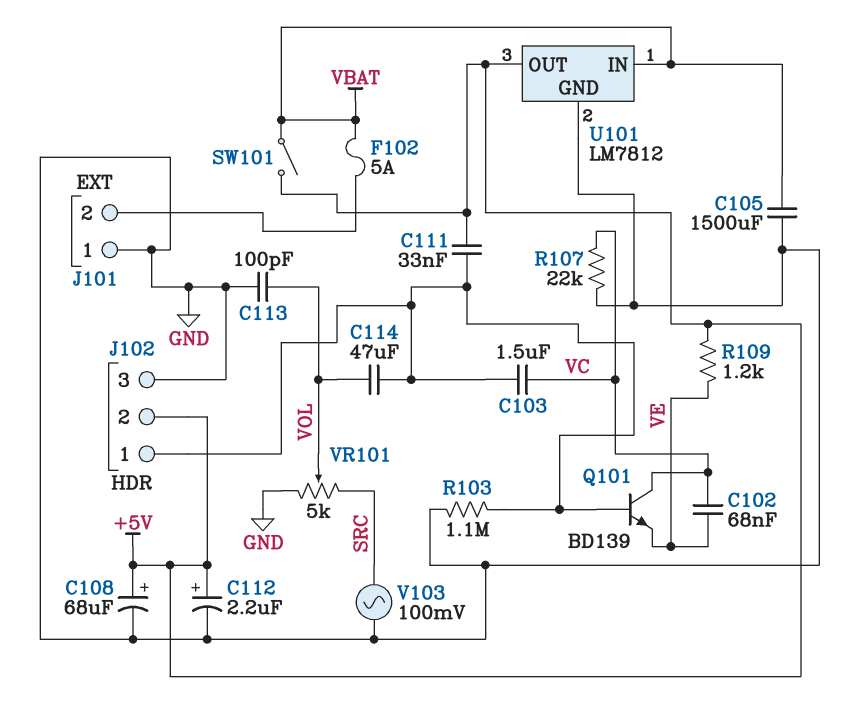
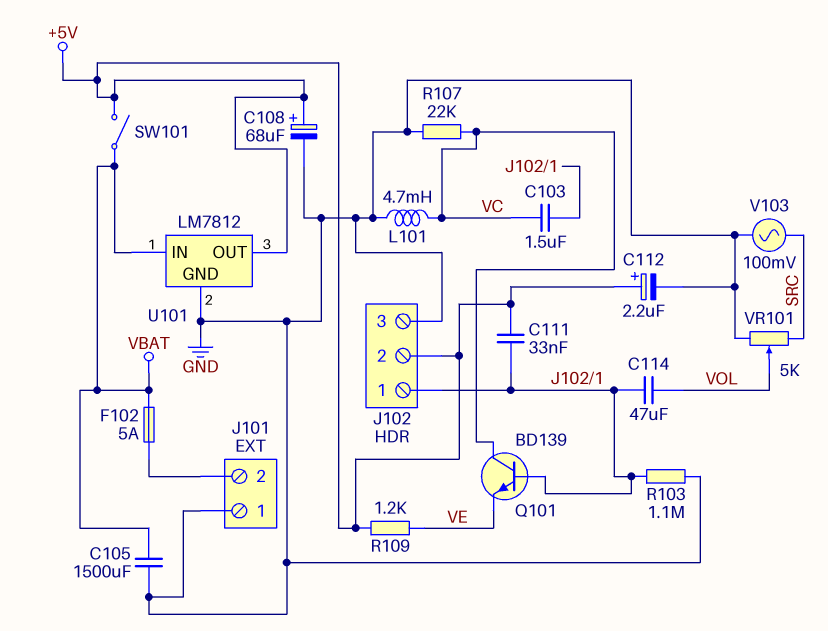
C102: 68nF (VC, VE) -> none
C113: 100pF (GND, VOL) -> none
L101: none -> 4.7mH (GND, VC)

